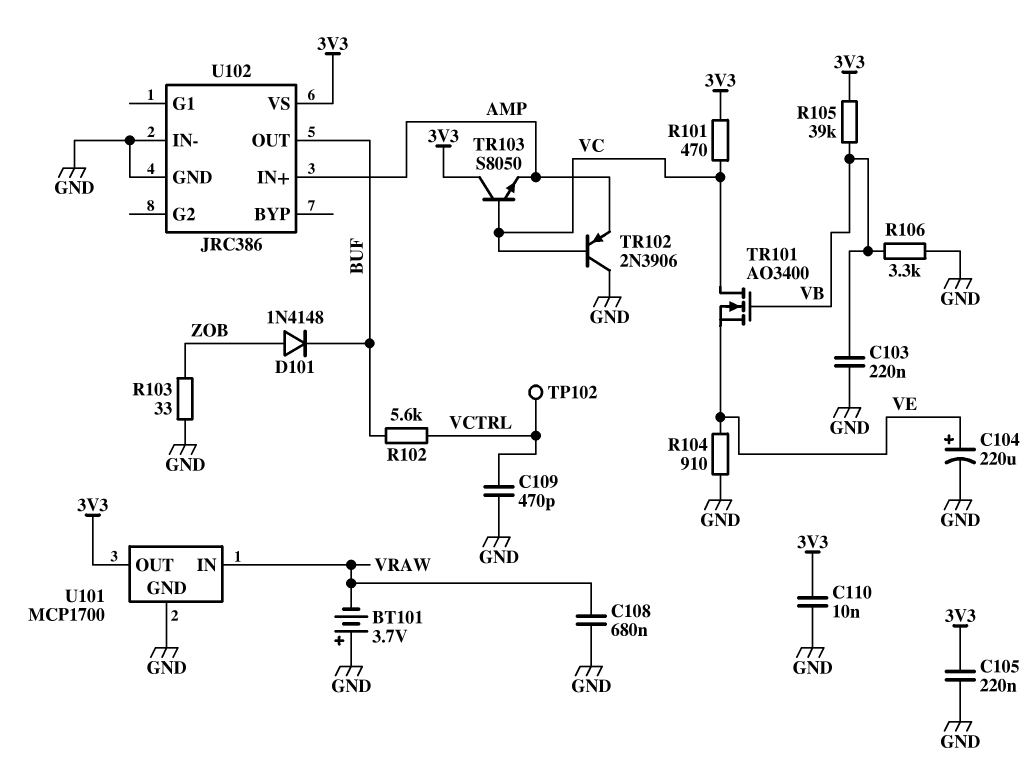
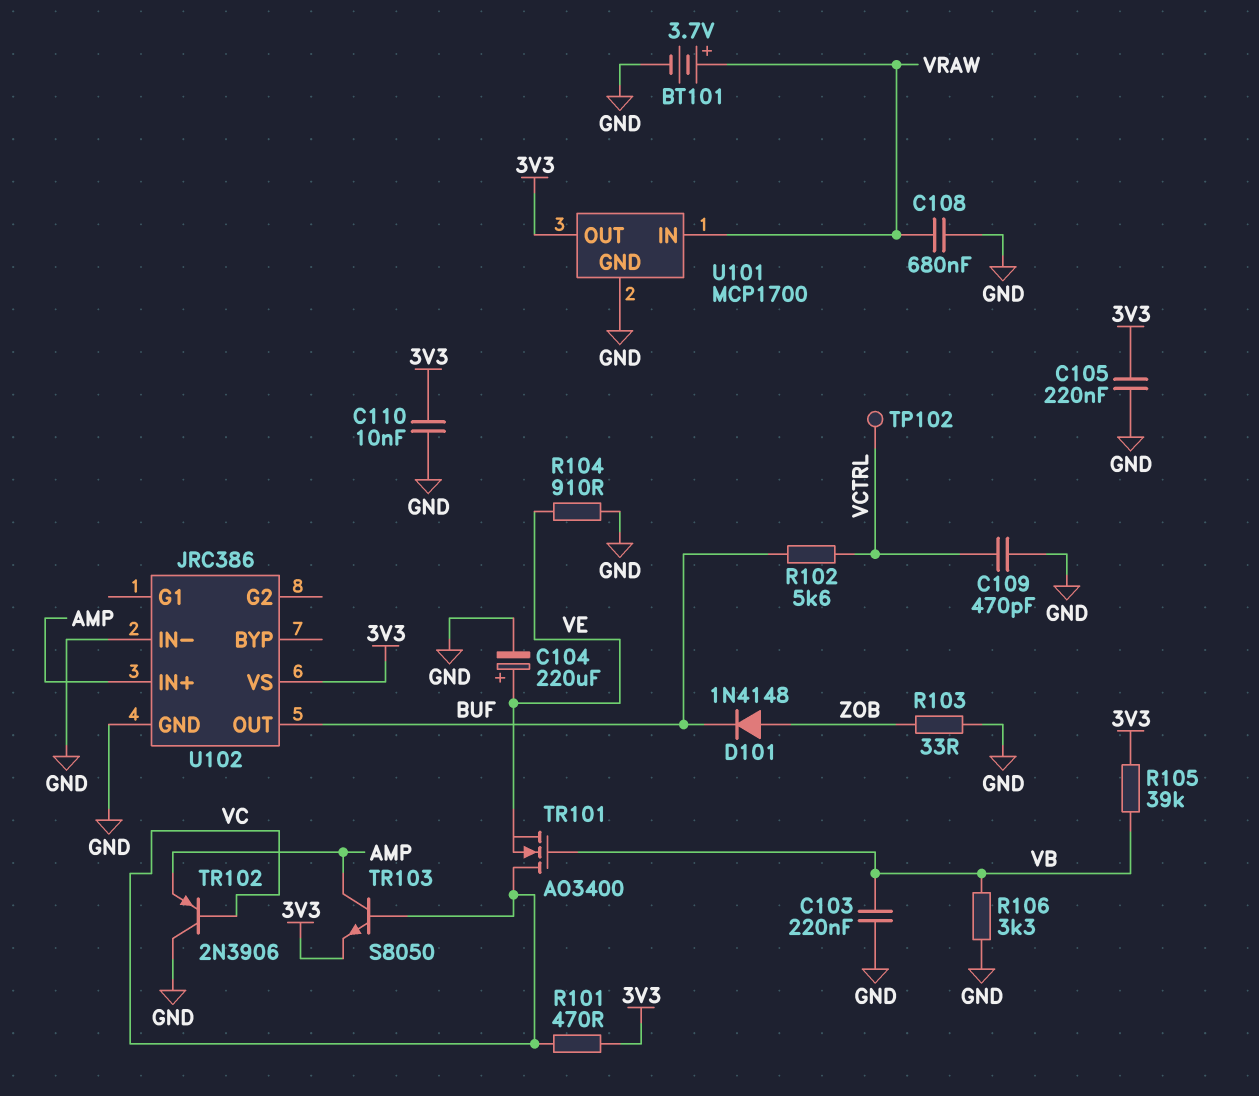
BT101: 3.7V (plus GND, minus VRAW) -> 3.7V (plus VRAW, minus GND)
TR103: NPN S8050 (B VC, C 3V3, E AMP) -> NPN S8050 (B VC, C AMP, E 3V3)

